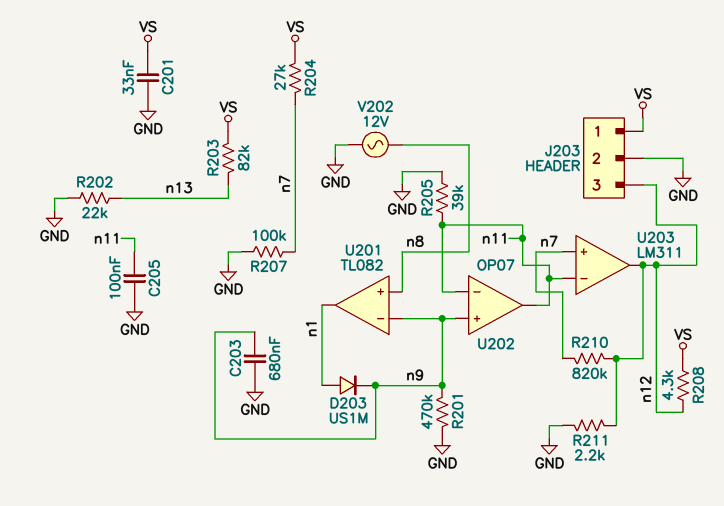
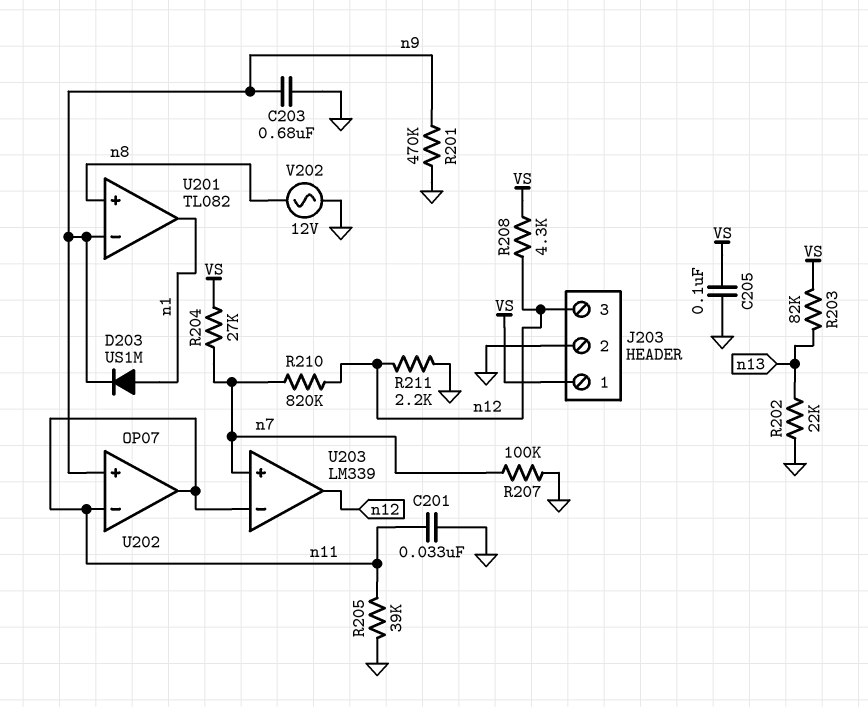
C201: 33nF (GND, VS) -> 33nF (GND, n11)
C205: 100nF (GND, n11) -> 100nF (GND, VS)
U203: LM311 -> LM339

